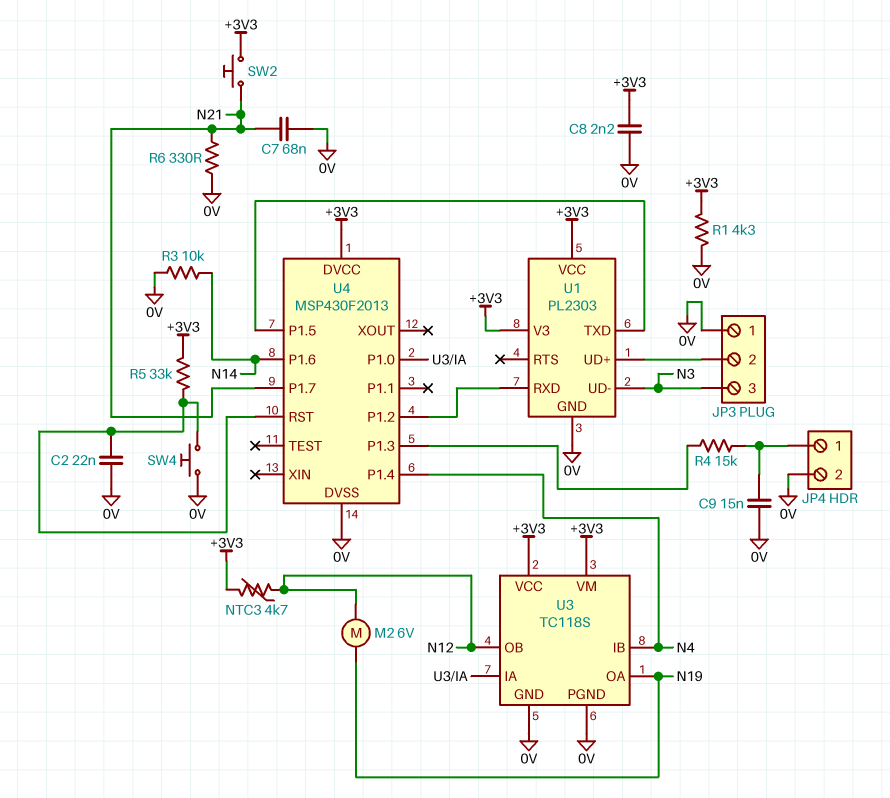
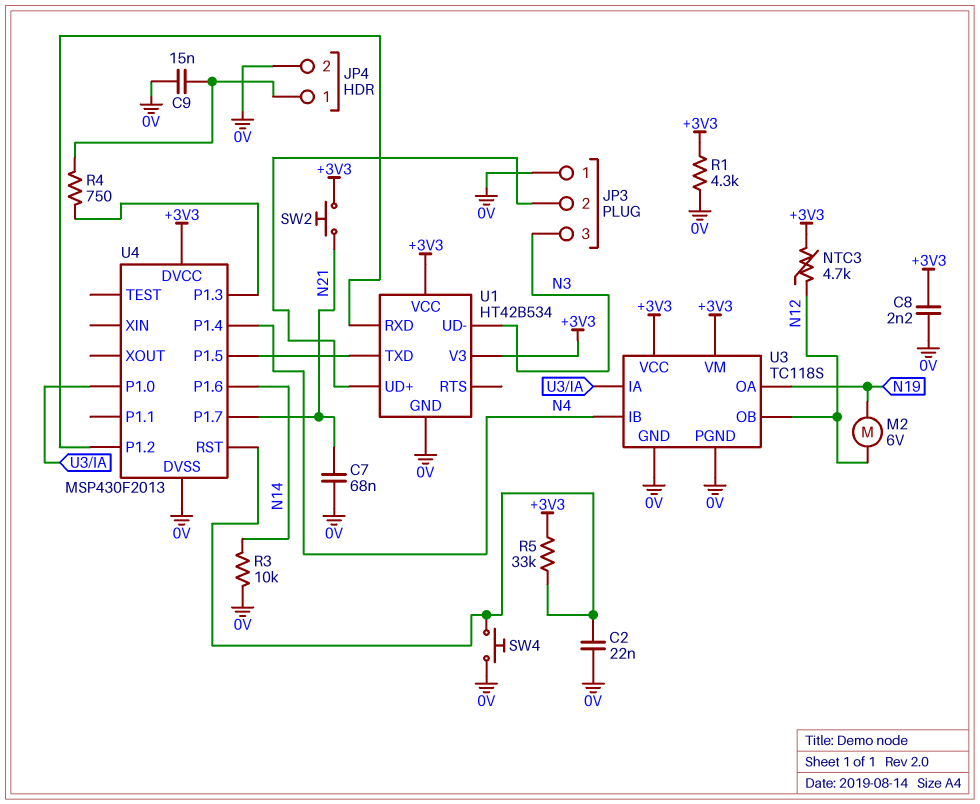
R4: 15k (JP4/1, U4/P1.3) -> 750 (JP4/1, U4/P1.3)
R6: 330 (0V, N21) -> none
U1: PL2303 -> HT42B534

